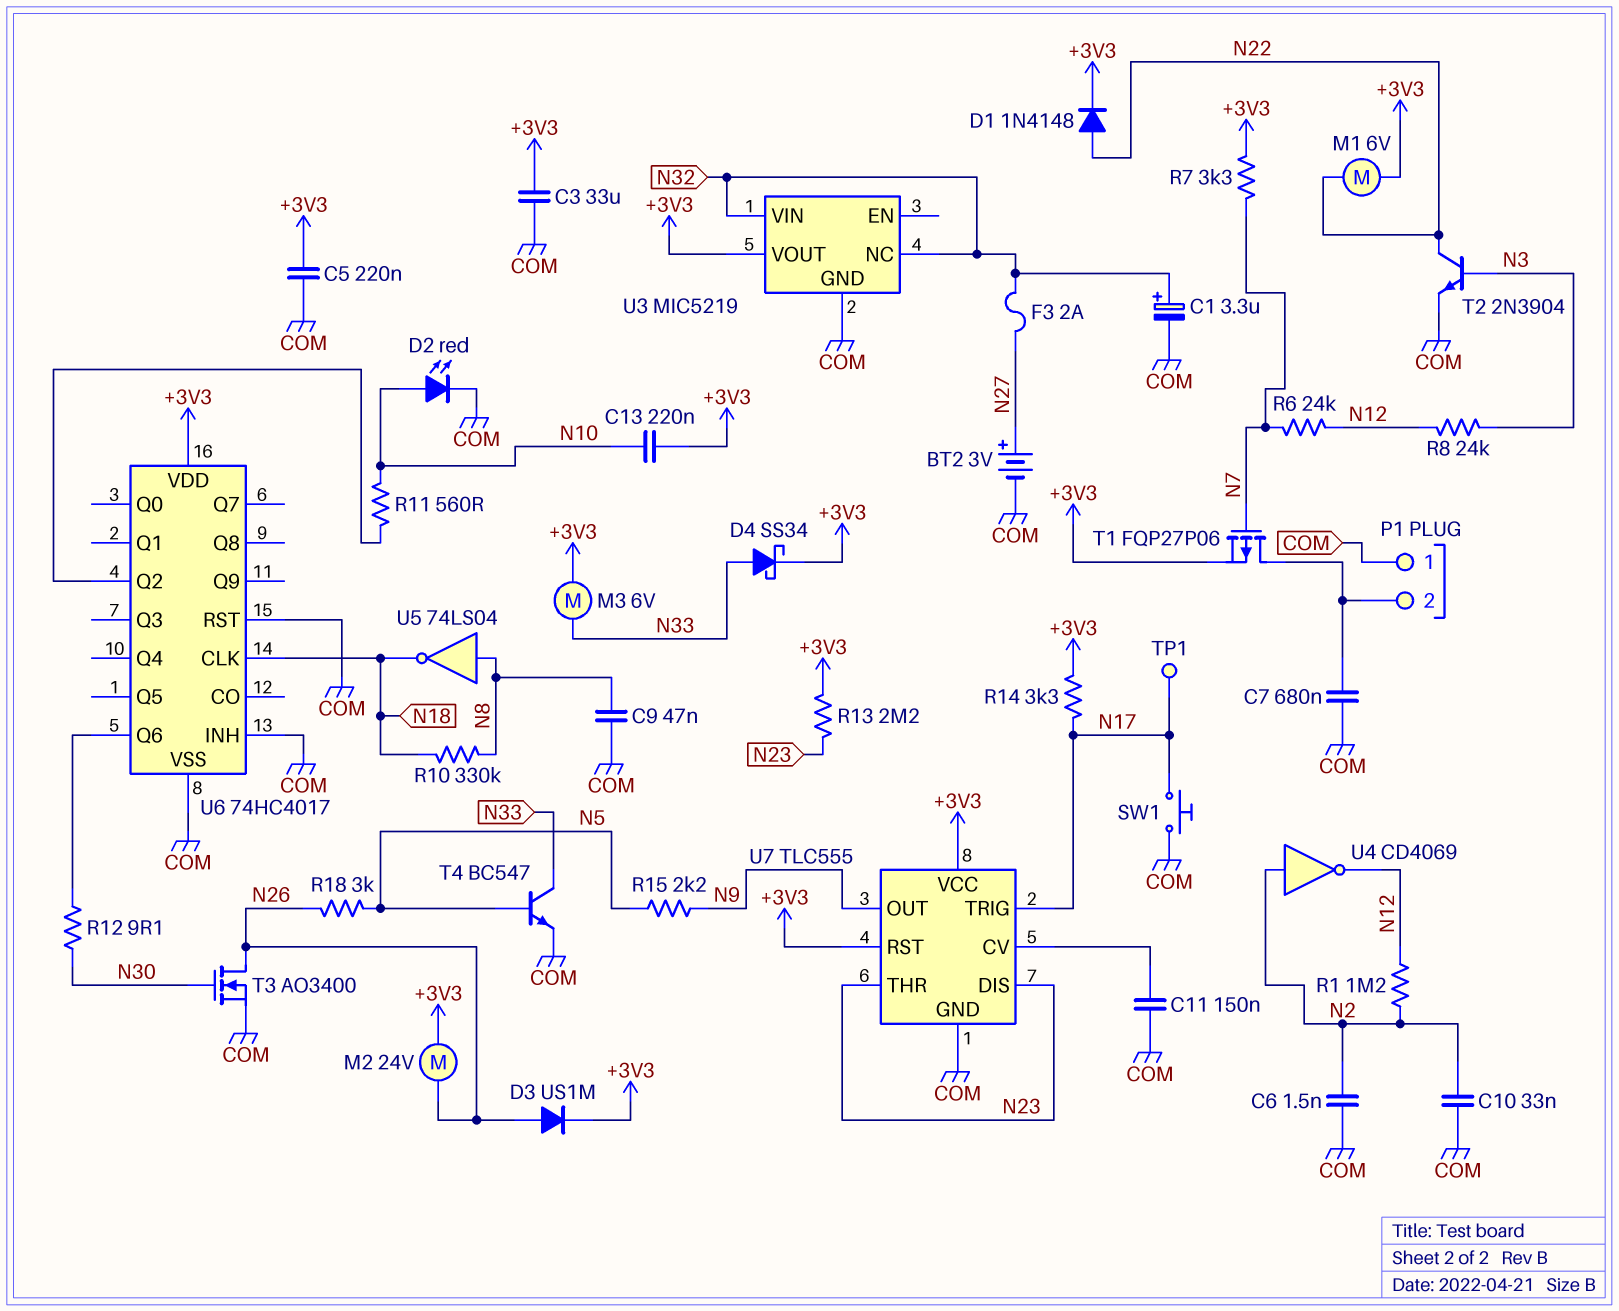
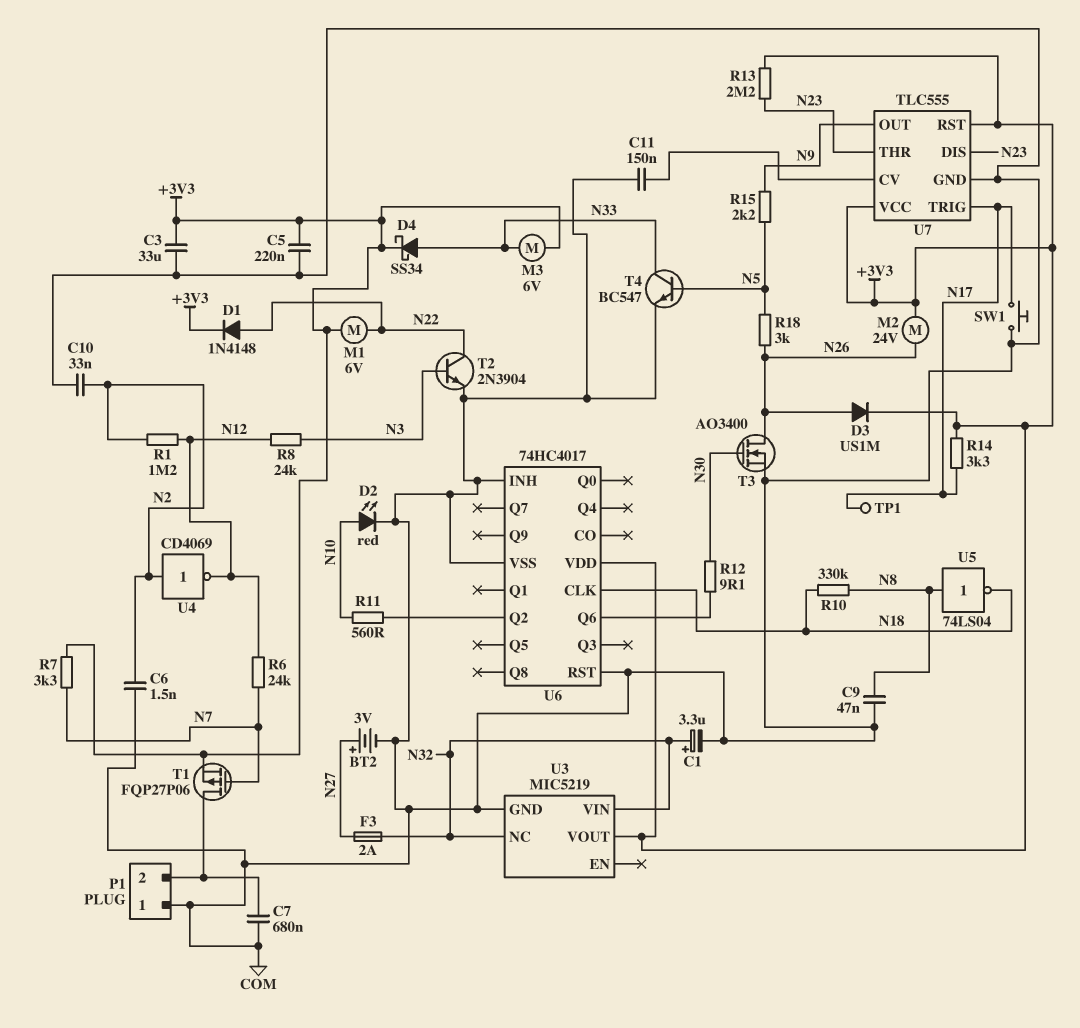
C13: 220nF (+3V3, N10) -> none

